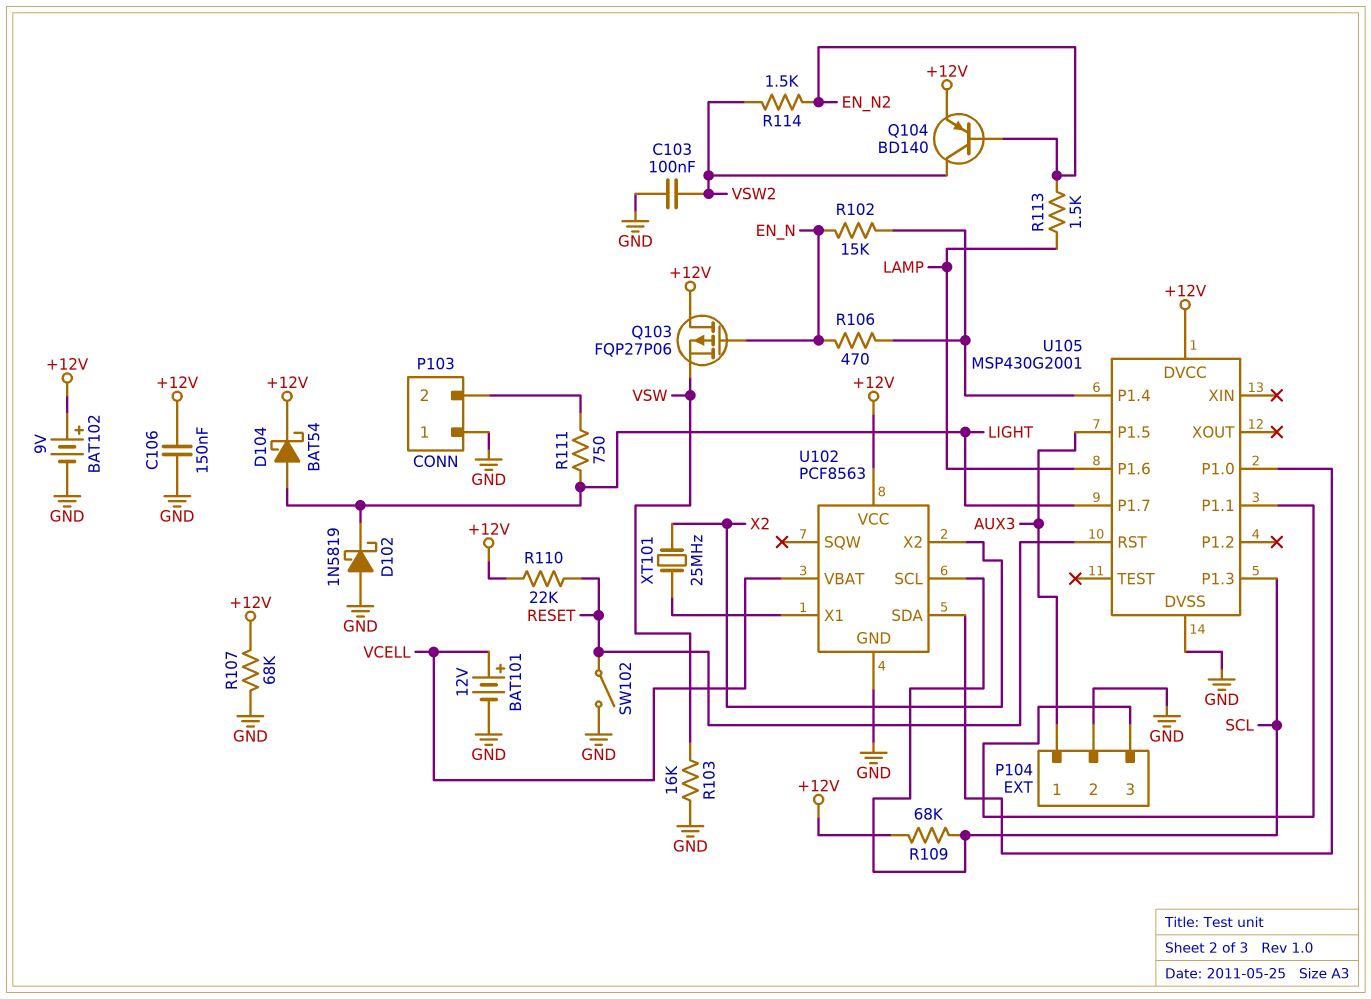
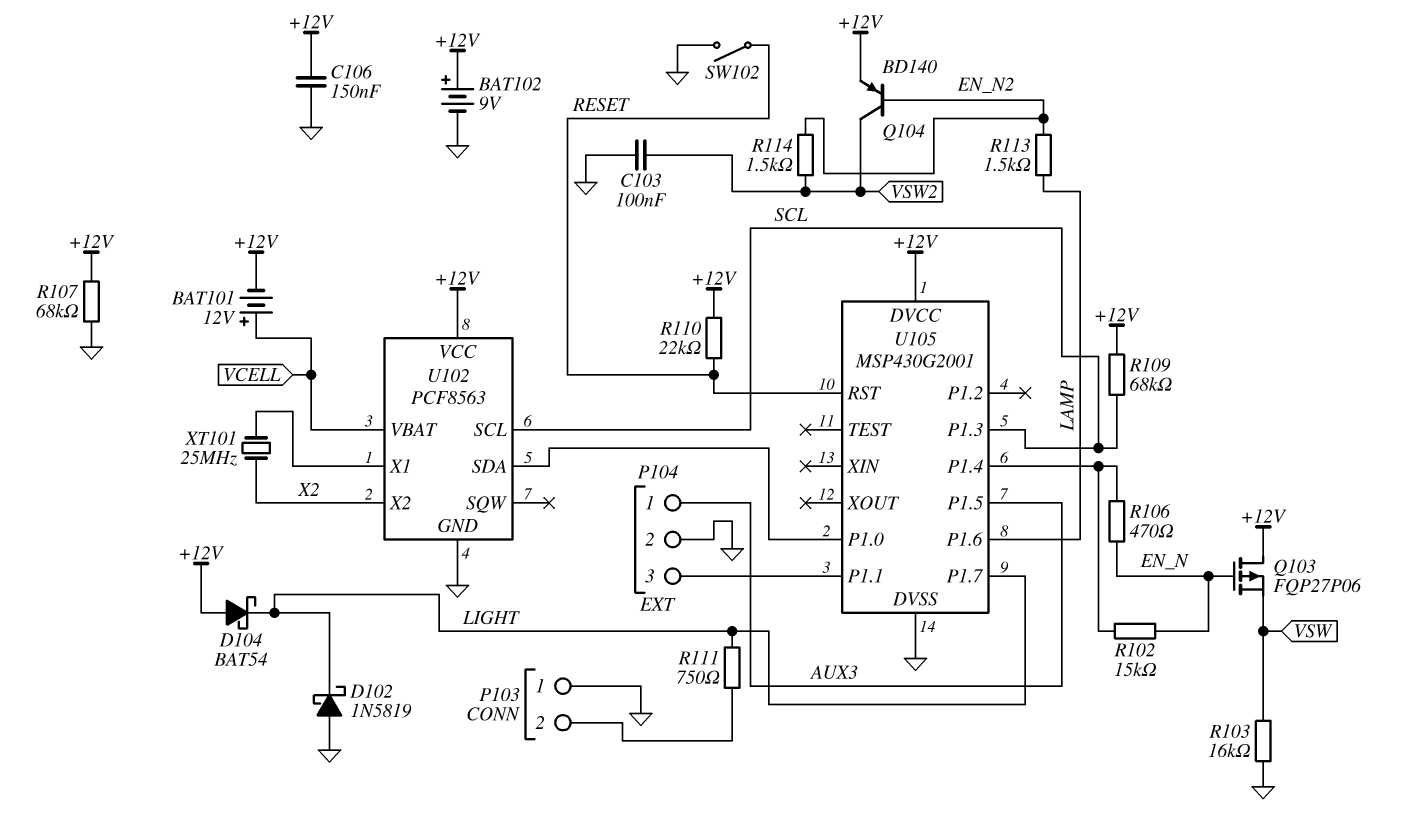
BAT101: 12V (plus VCELL, minus GND) -> 12V (plus VCELL, minus +12V)
D104: schottky BAT54 (A LIGHT, K +12V) -> schottky BAT54 (A +12V, K LIGHT)

